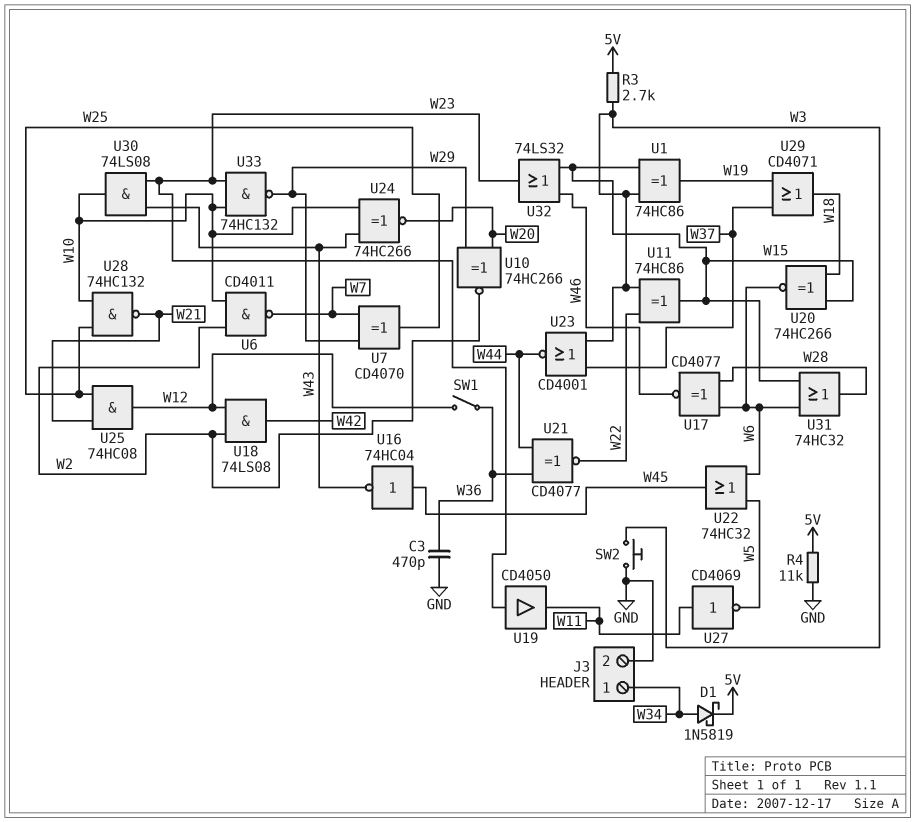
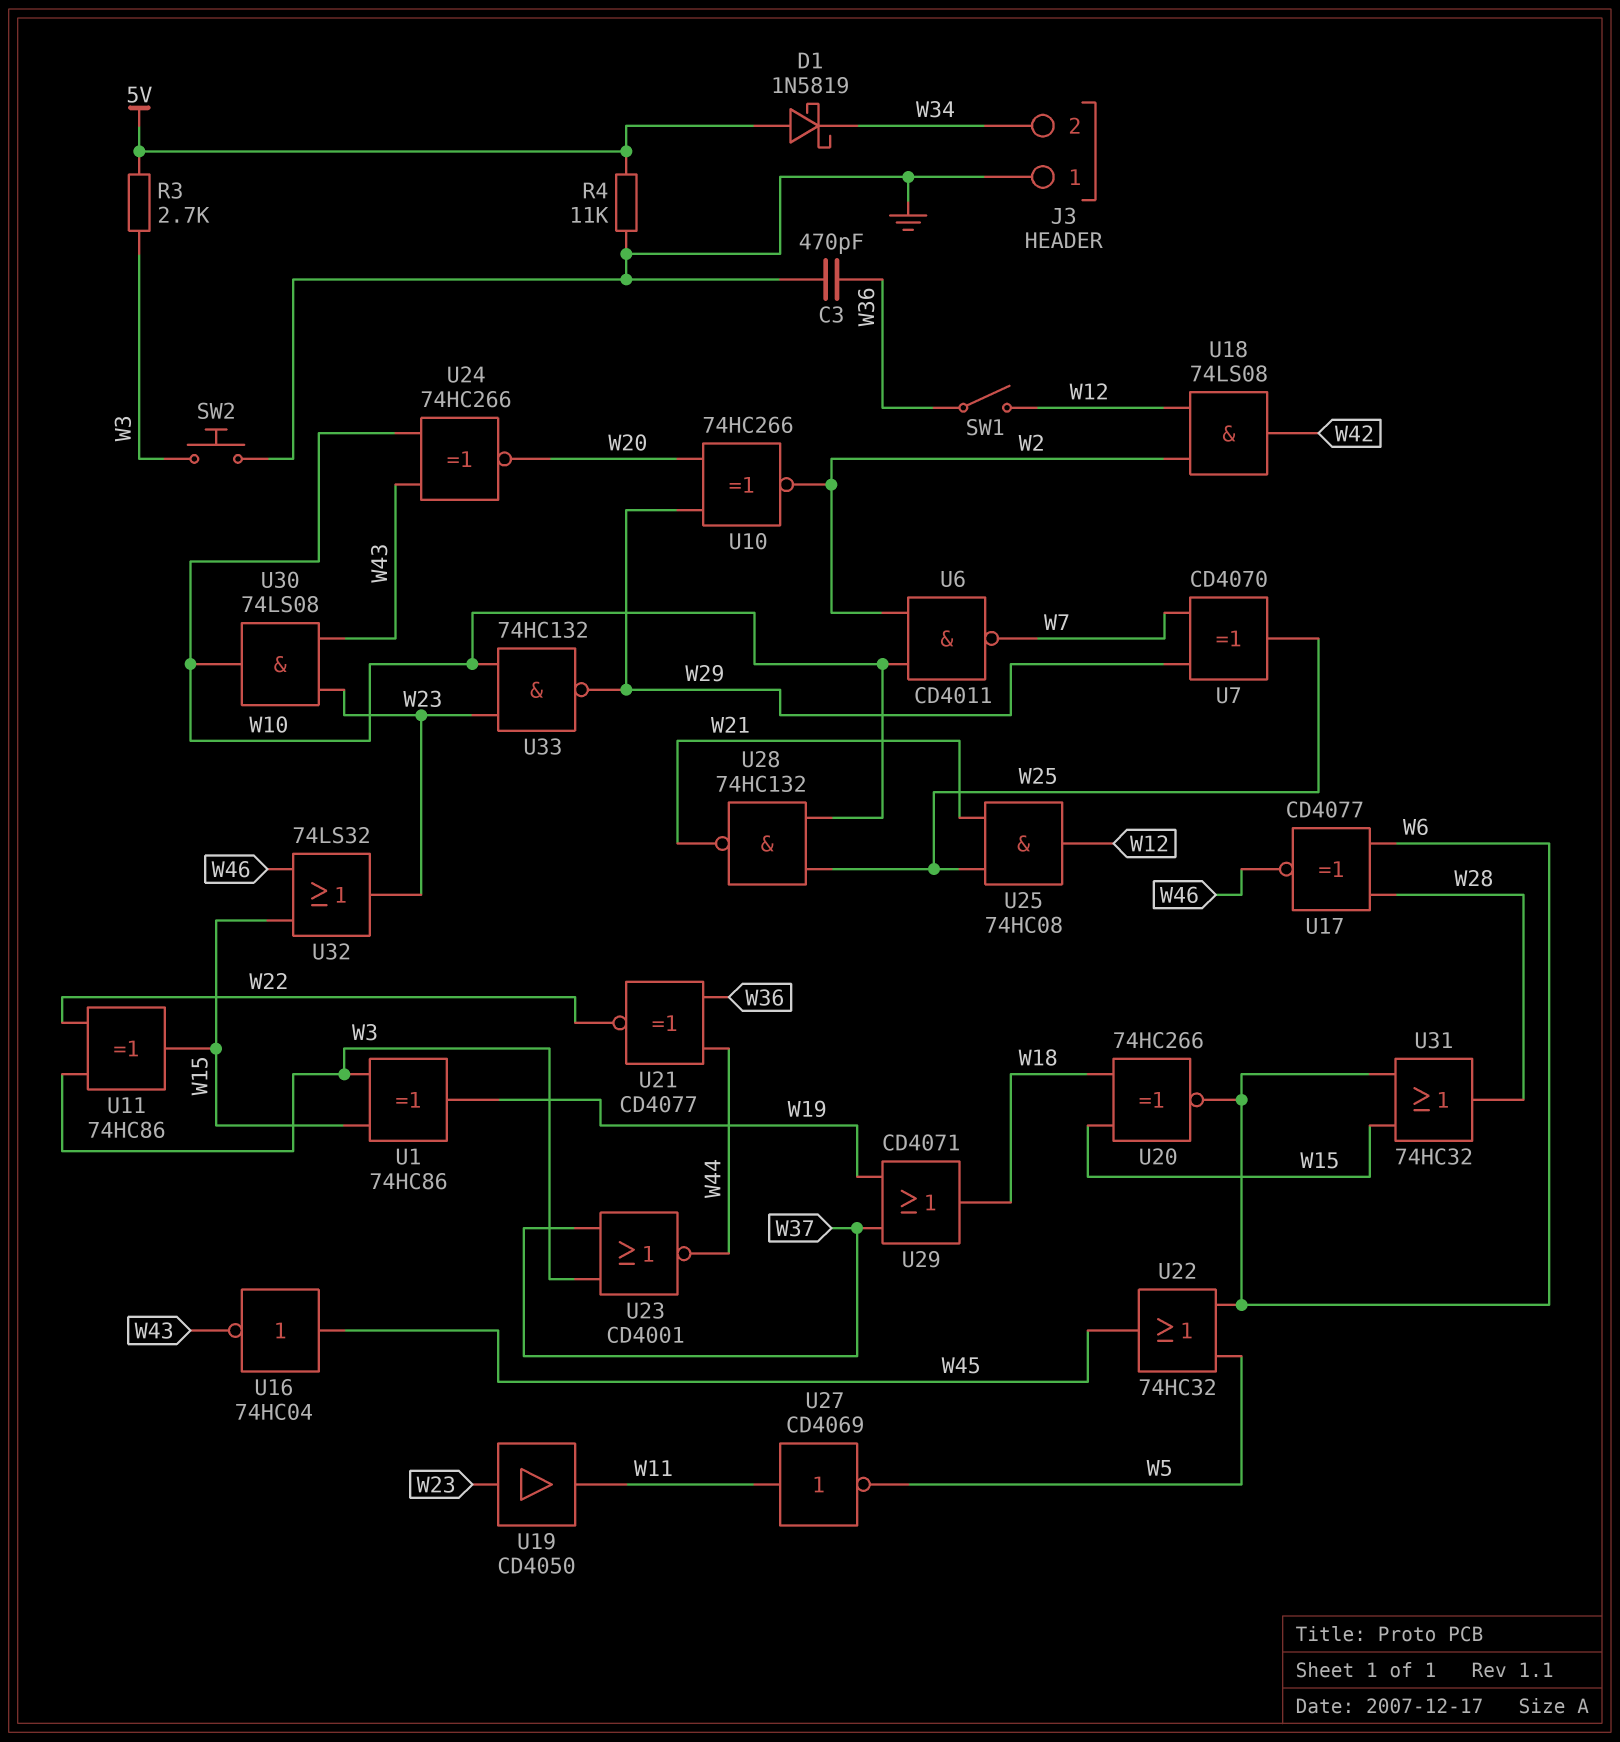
D1: schottky 1N5819 (A W34, K 5V) -> schottky 1N5819 (A 5V, K W34)
J3 pin 1: W34 -> GND
J3 pin 2: GND -> W34

